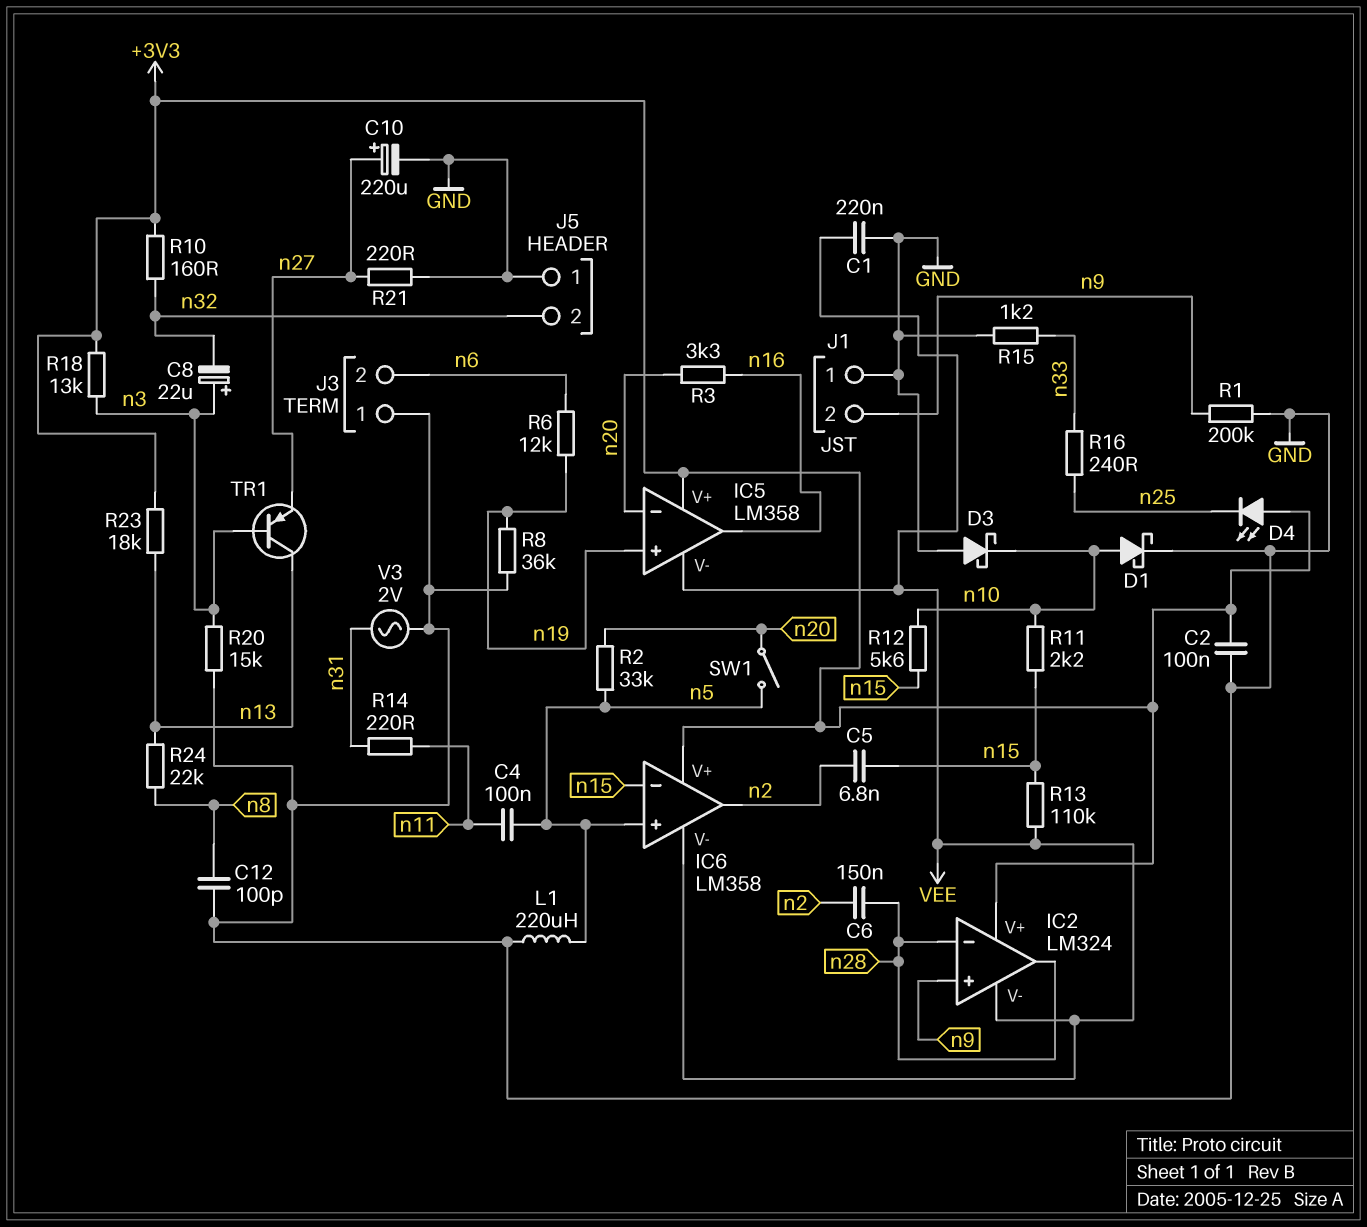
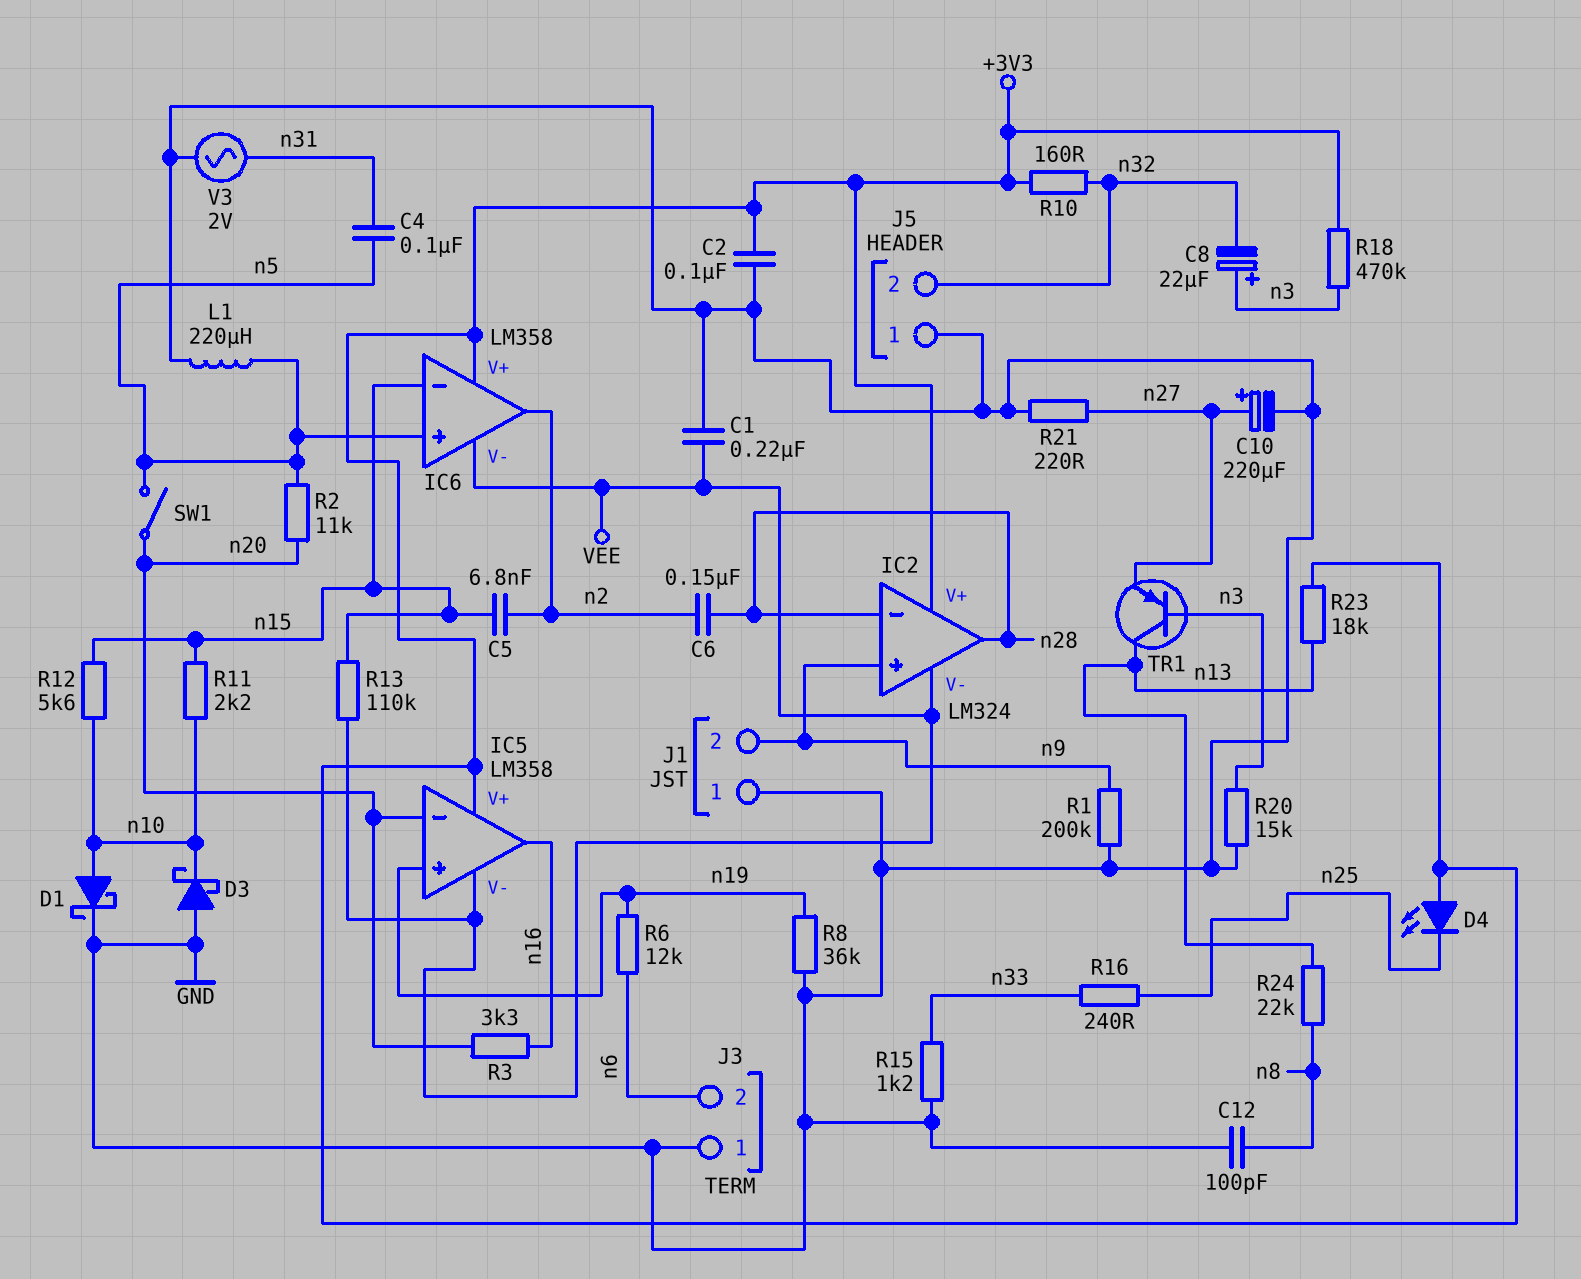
C4: 100nF (n5, n11) -> 100nF (n5, n31)
R2: 33k (n5, n20) -> 11k (n5, n20)
R14: 220 (n11, n31) -> none
R18: 13k (+3V3, n3) -> 470k (+3V3, n3)

